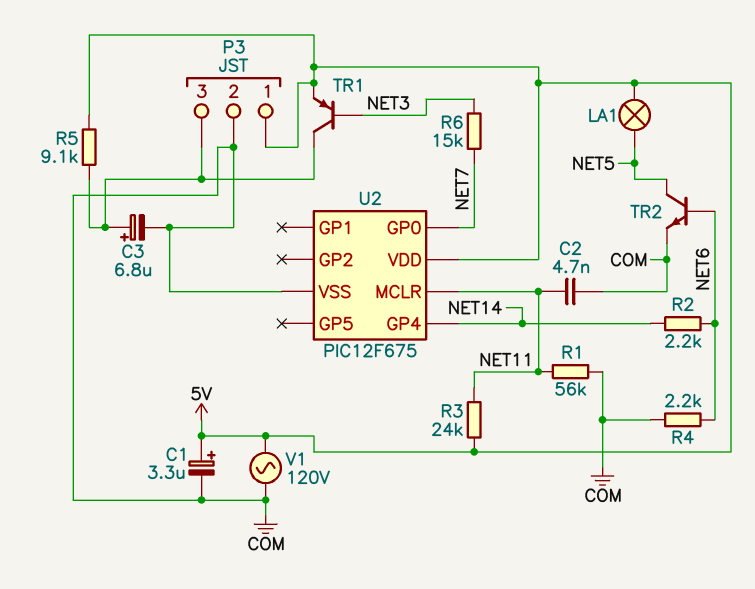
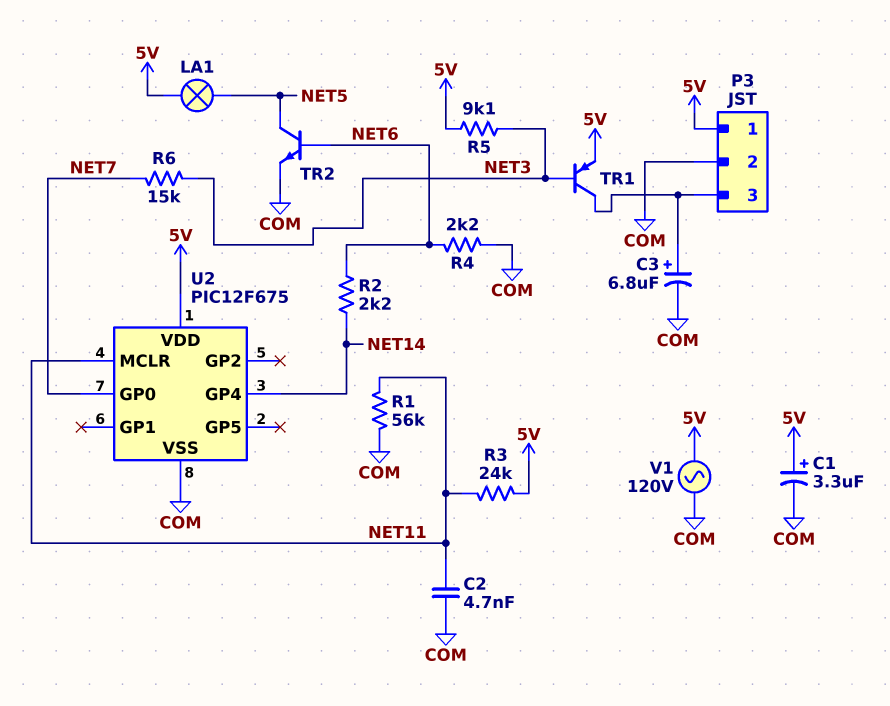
R5: 9.1k (5V, P3/3) -> 9.1k (5V, NET3)

